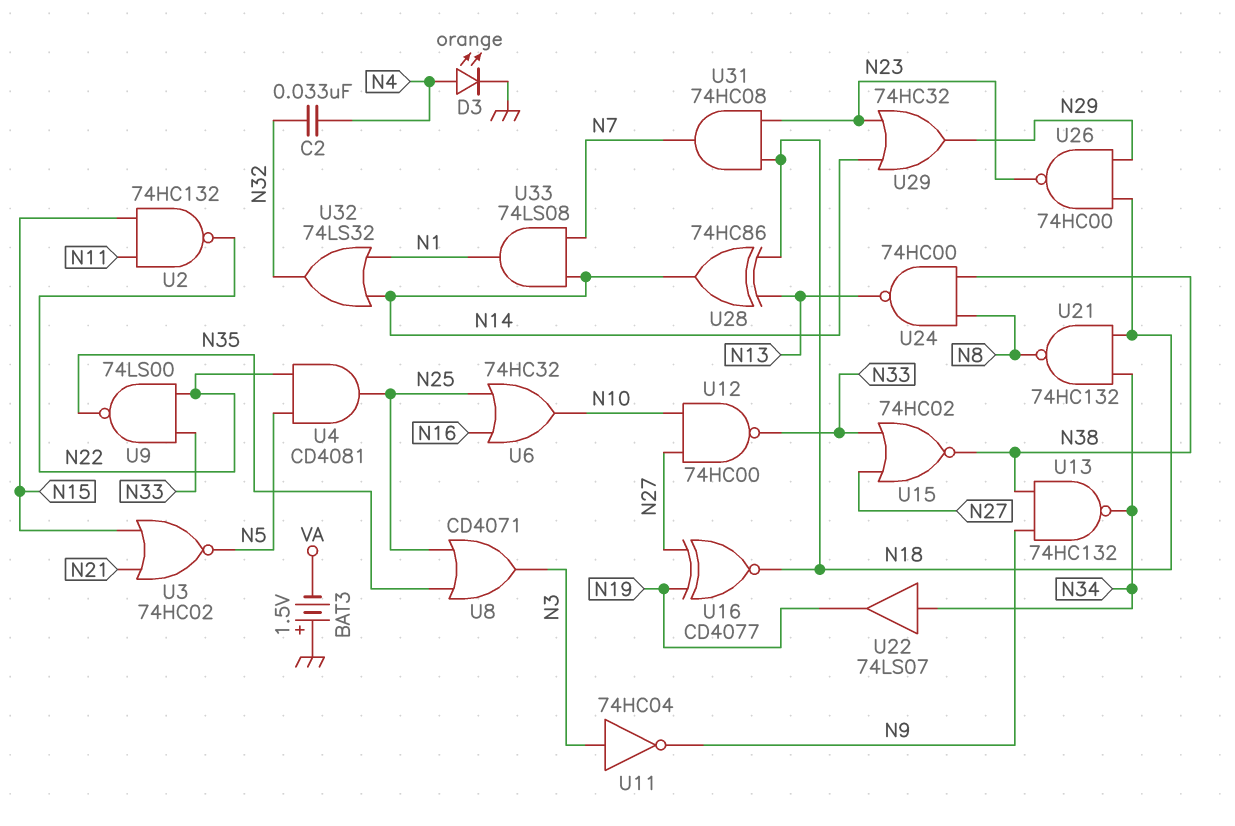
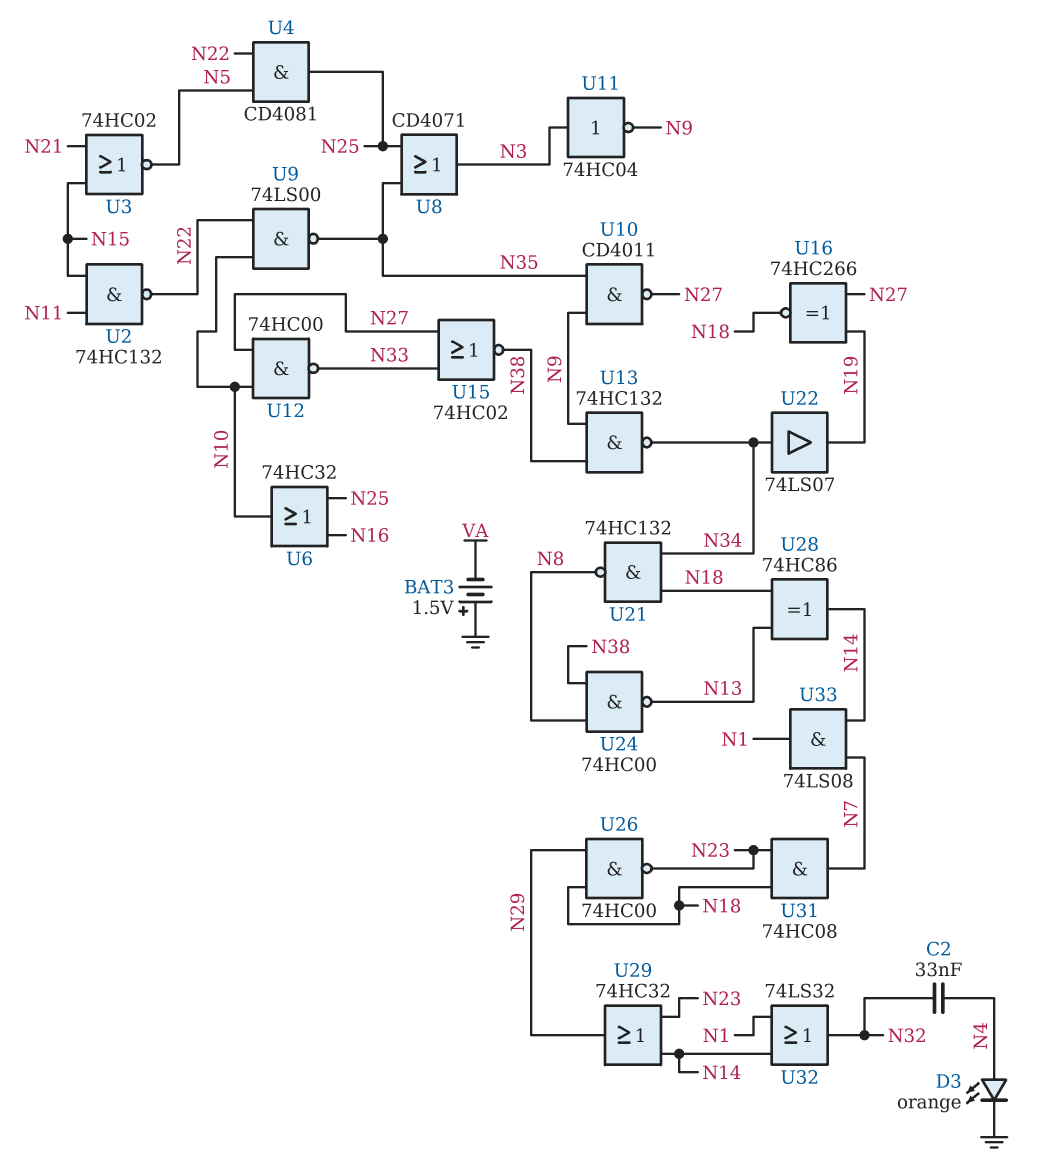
U9: NAND 74LS00 (in N22, in N33, out N35) -> NAND 74LS00 (in N10, in N22, out N35)
U10: none -> NAND CD4011 (in N9, in N35, out N27)
U16: XNOR CD4077 (in N19, in N27, out N18) -> XNOR 74HC266 (in N19, in N27, out N18)

